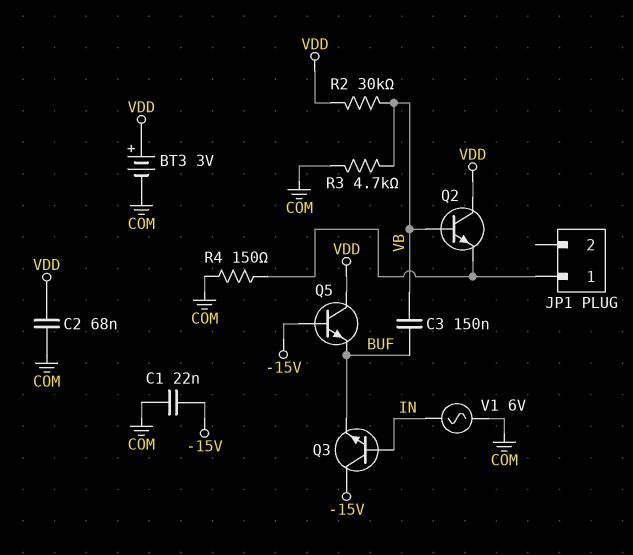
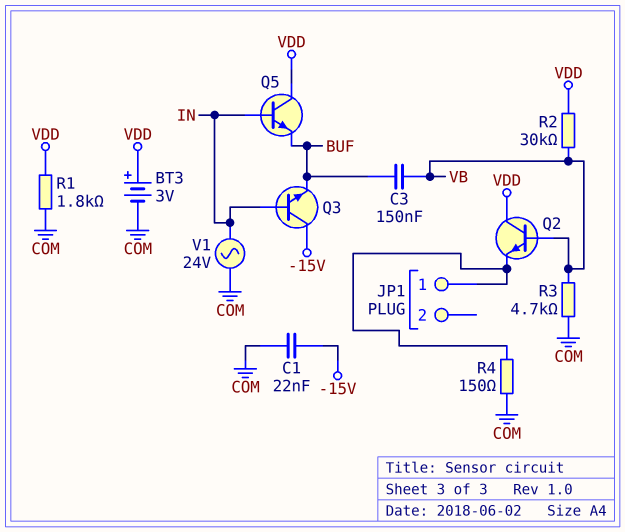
C2: 68nF (COM, VDD) -> none
Q5: NPN (B -15V, C VDD, E BUF) -> NPN (B IN, C VDD, E BUF)
R1: none -> 1.8k (COM, VDD)
V1: AC 6V (COM, IN) -> AC 24V (COM, IN)

